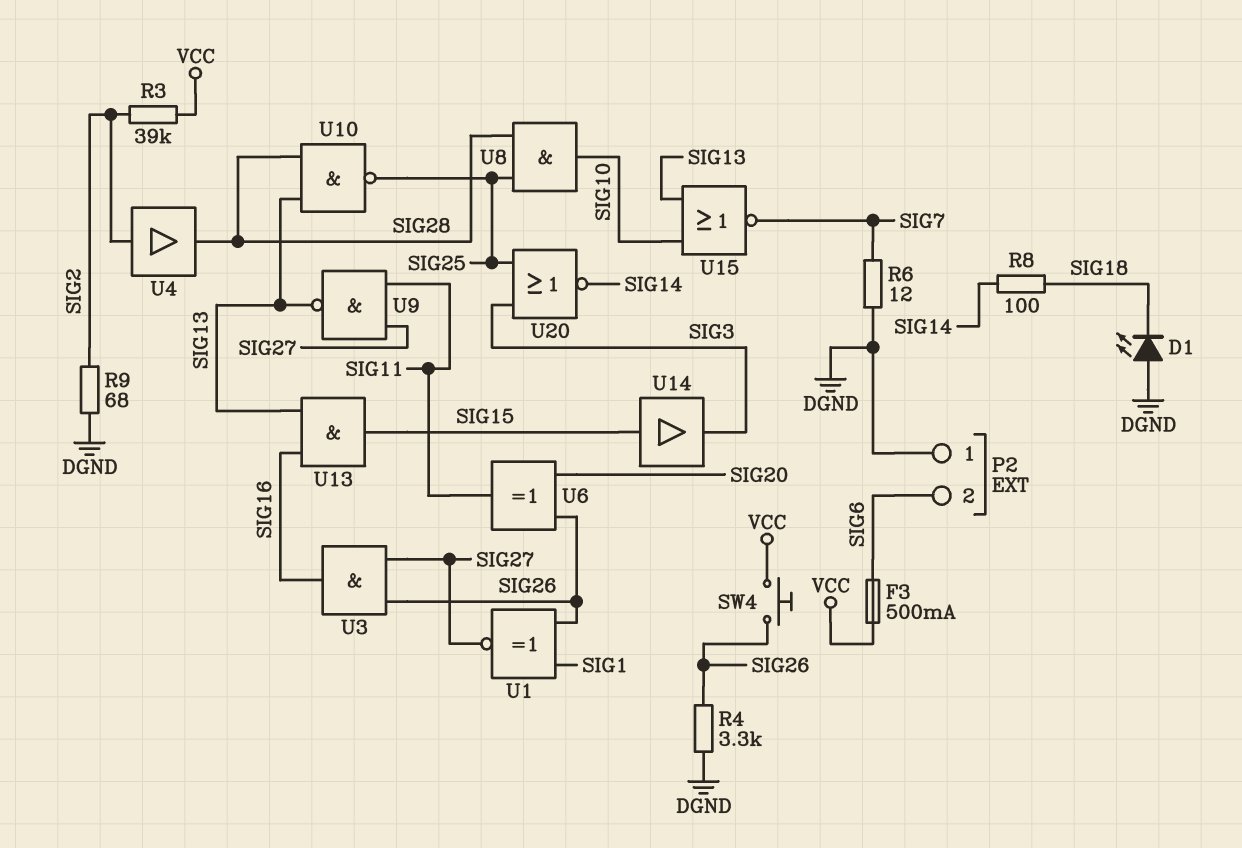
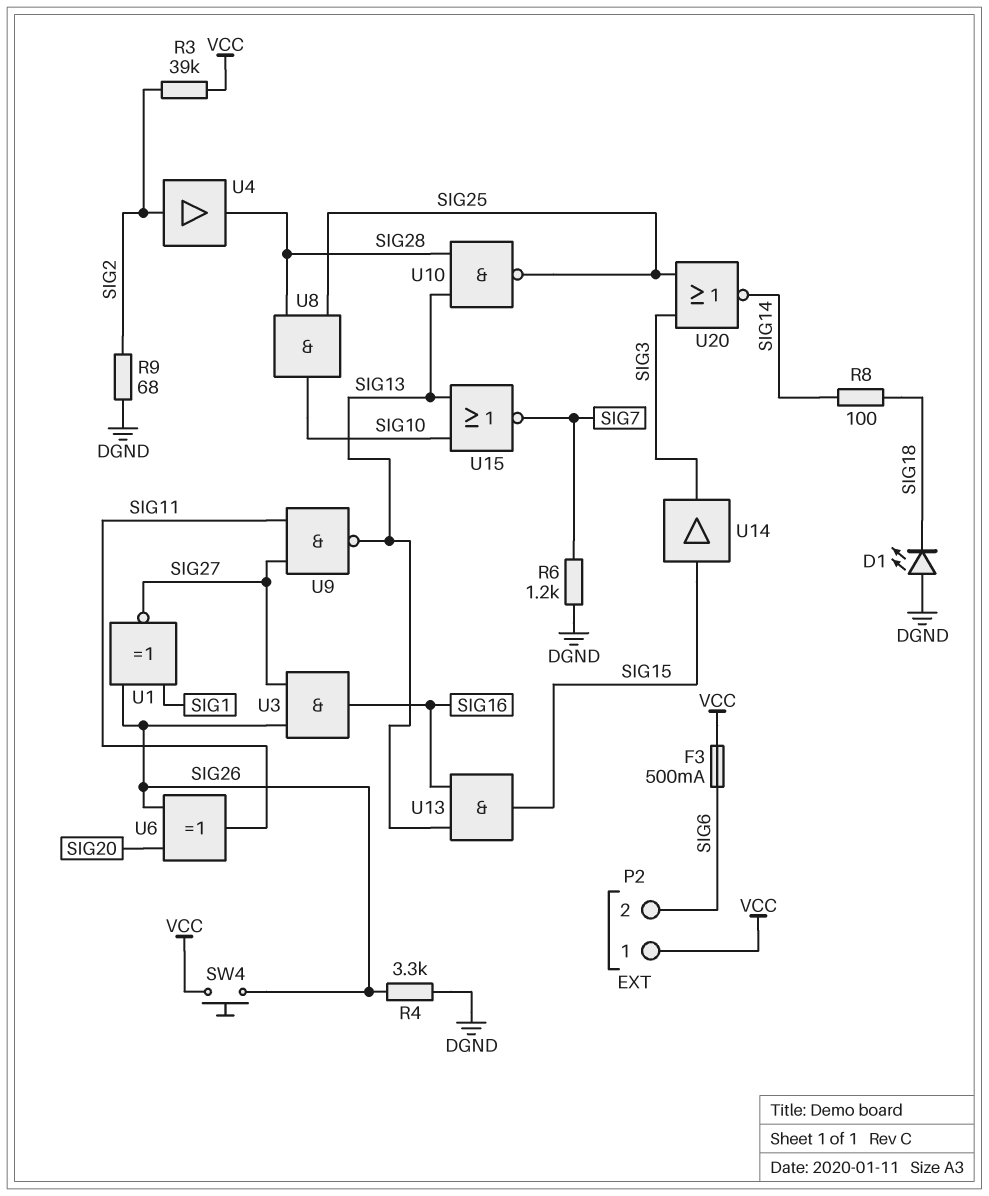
P2 pin 1: DGND -> VCC
R6: 12 (DGND, SIG7) -> 1.2k (DGND, SIG7)

